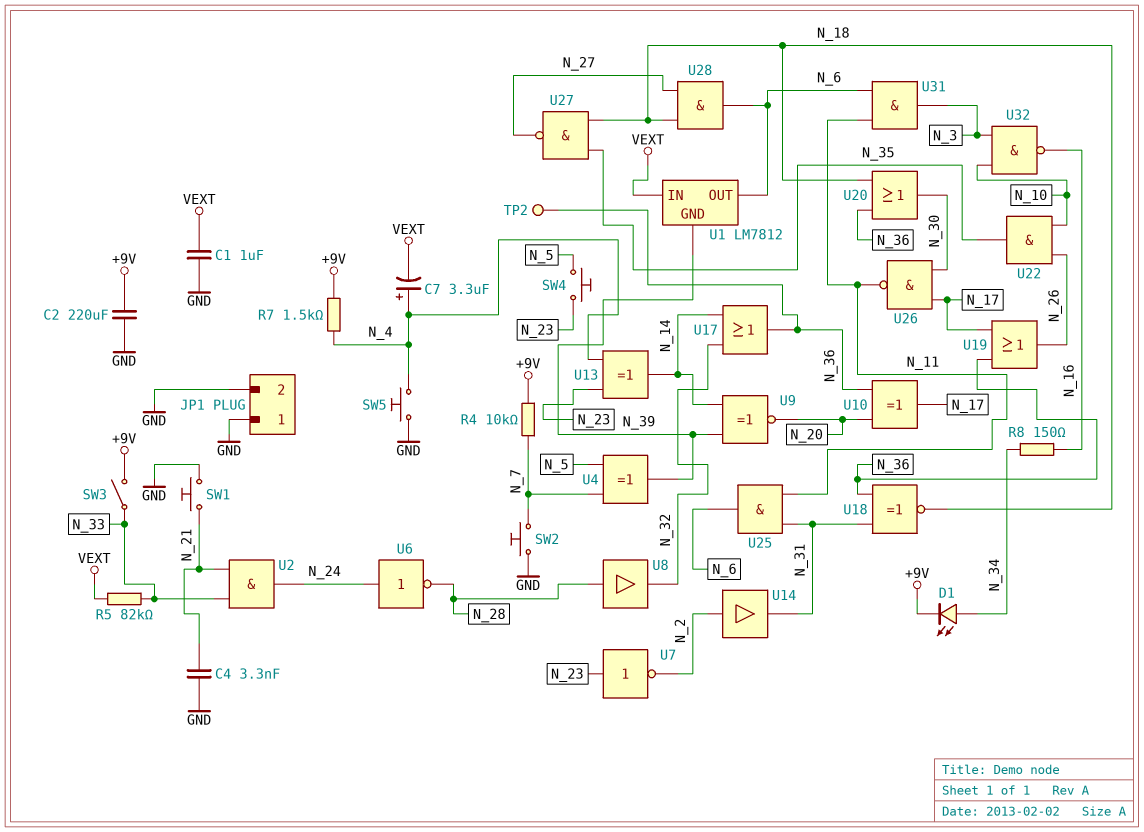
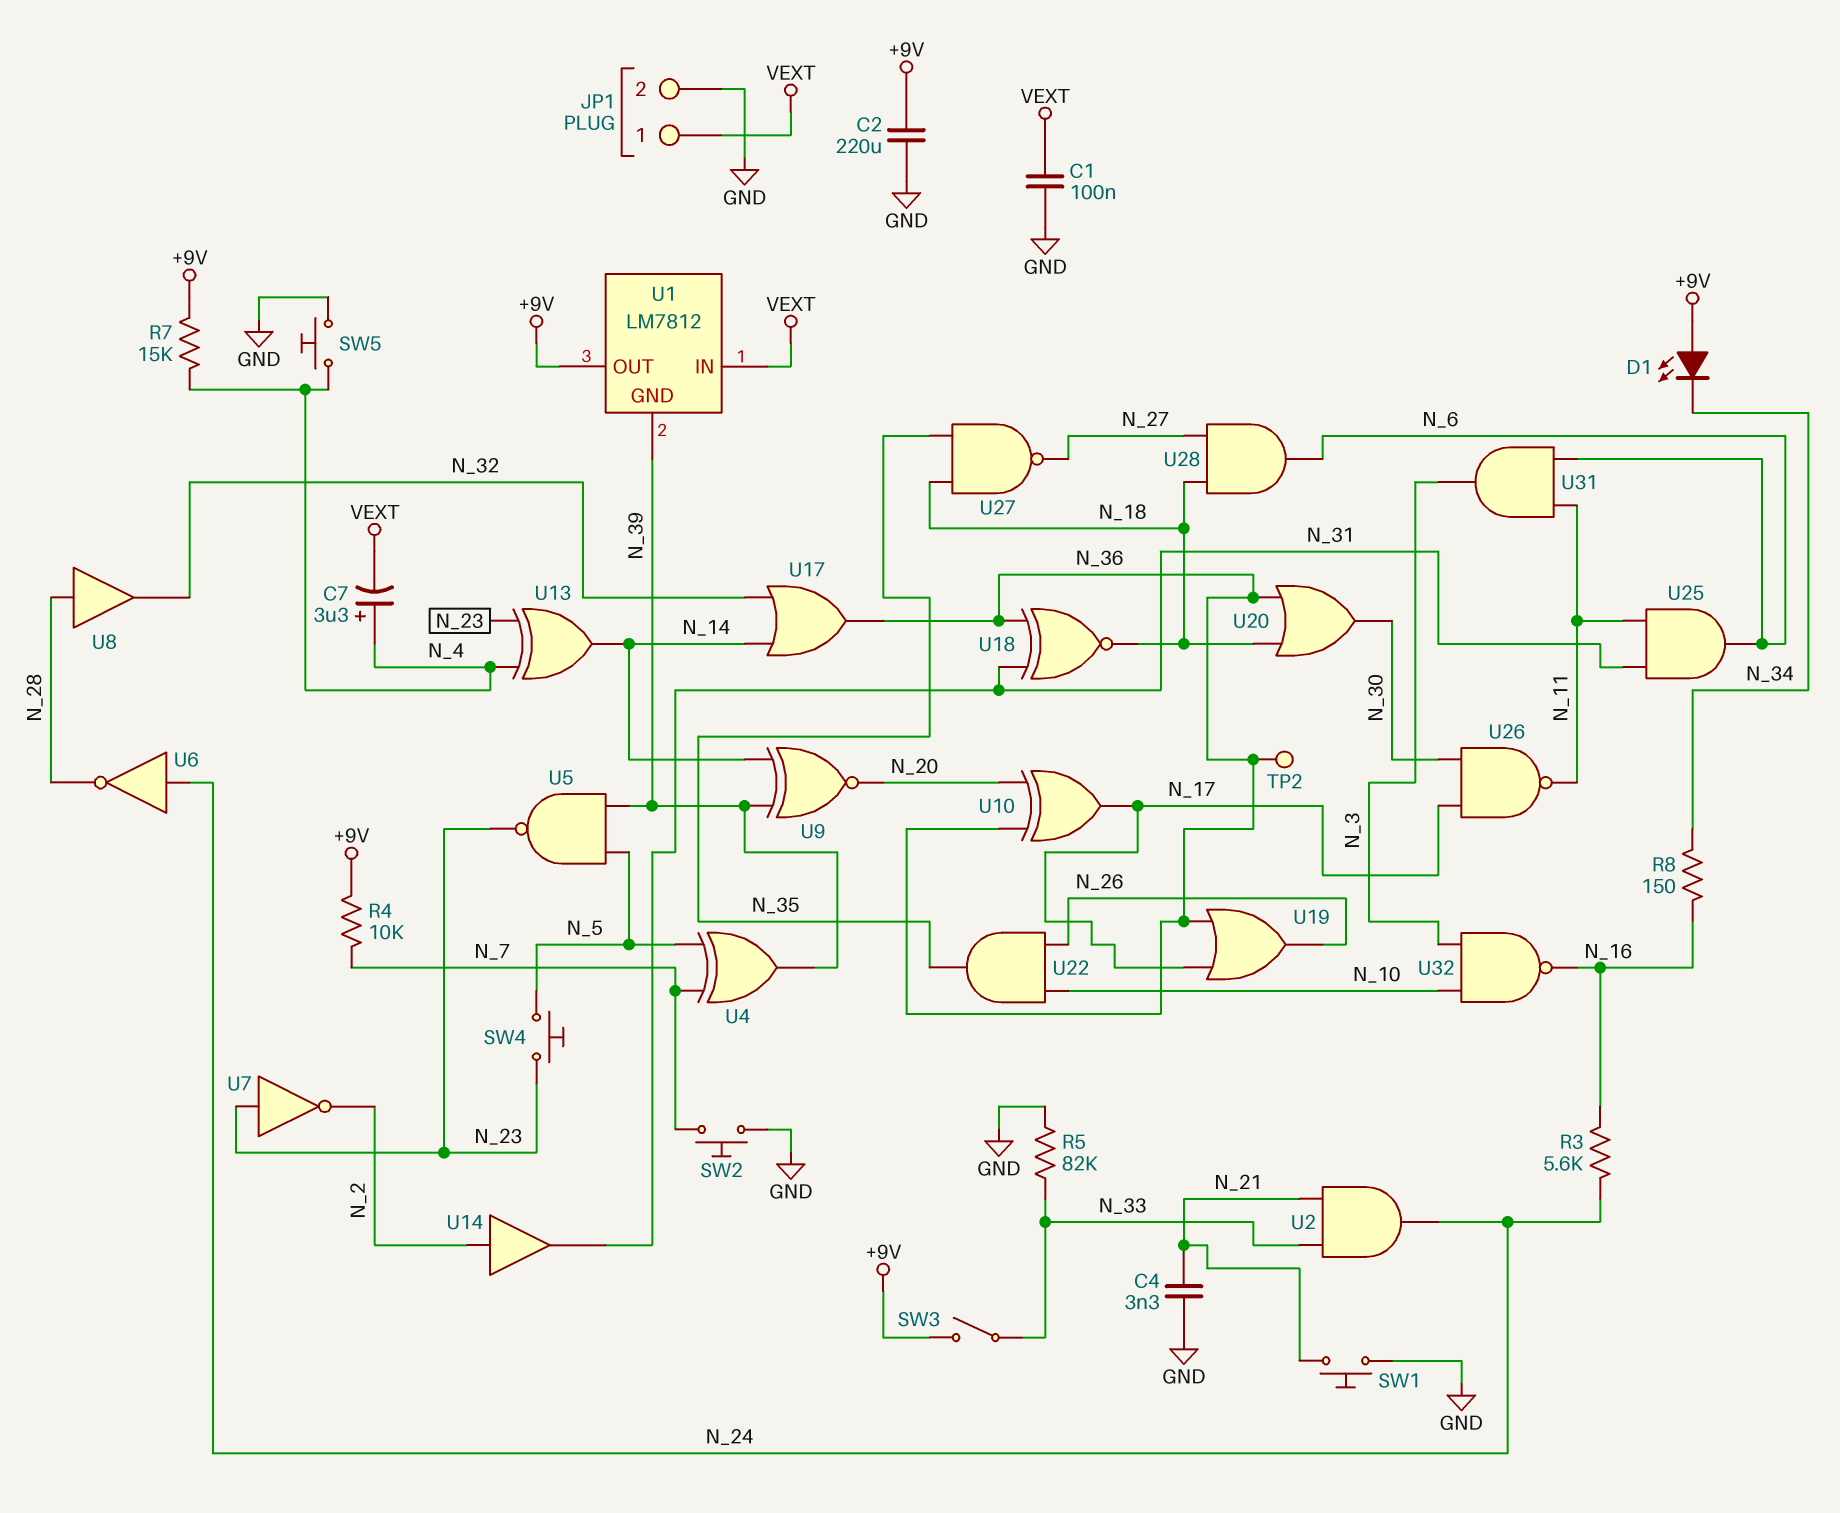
C1: 1uF (GND, VEXT) -> 100nF (GND, VEXT)
D1: LED (A N_34, K +9V) -> LED (A +9V, K N_34)
JP1 pin 1: GND -> VEXT
R3: none -> 5.6k (N_16, N_24)
R5: 82k (N_33, VEXT) -> 82k (GND, N_33)
R7: 1.5k (+9V, N_4) -> 15k (+9V, N_4)
U1 pin OUT: N_6 -> +9V
U5: none -> NAND (in N_5, in N_39, out N_23)

